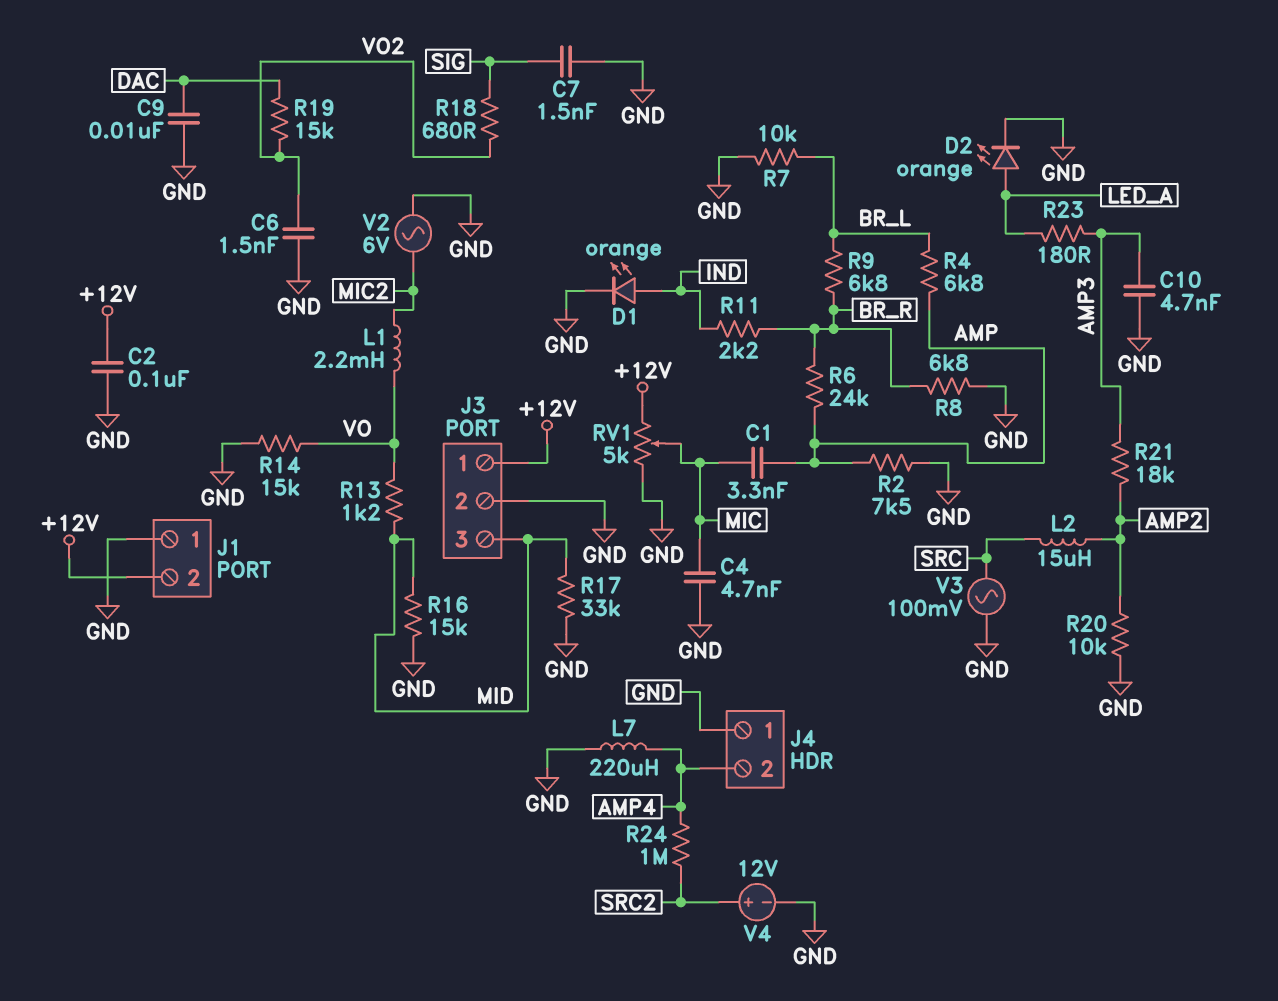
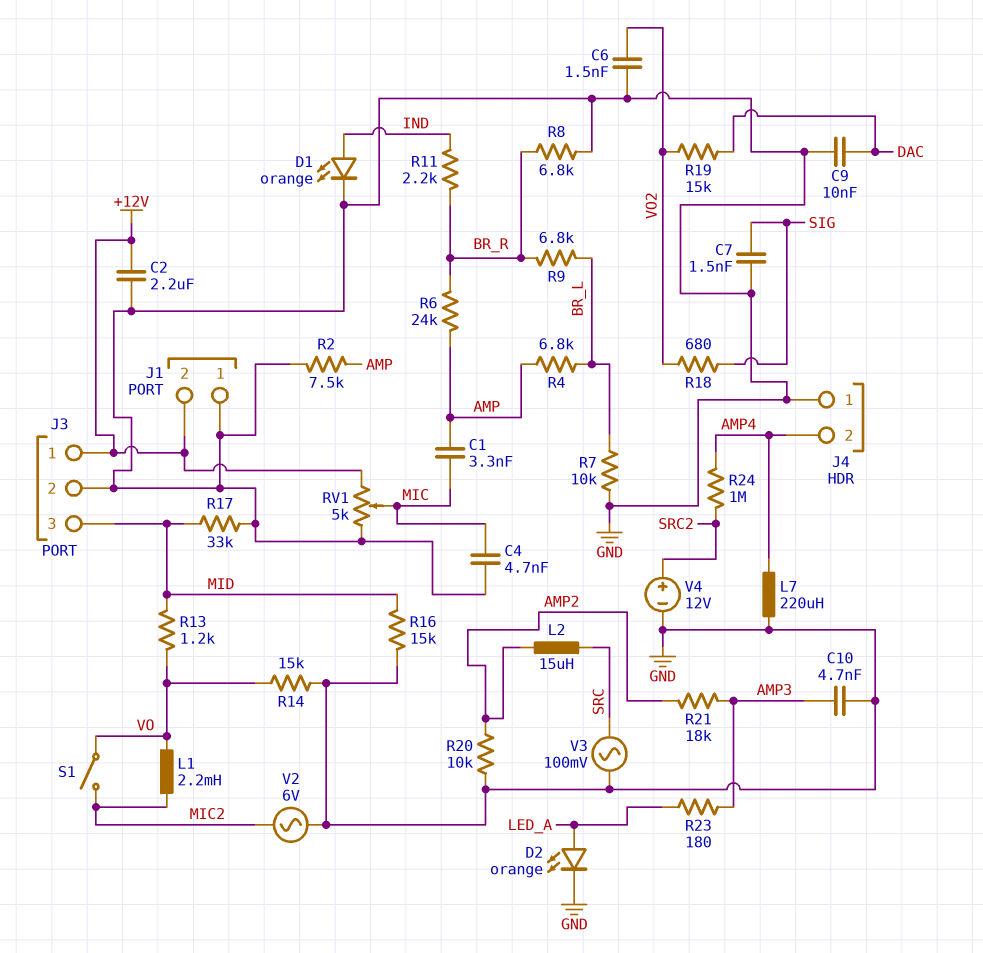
C2: 100nF (+12V, GND) -> 2.2uF (+12V, GND)
S1: none -> switch (MIC2, VO)

